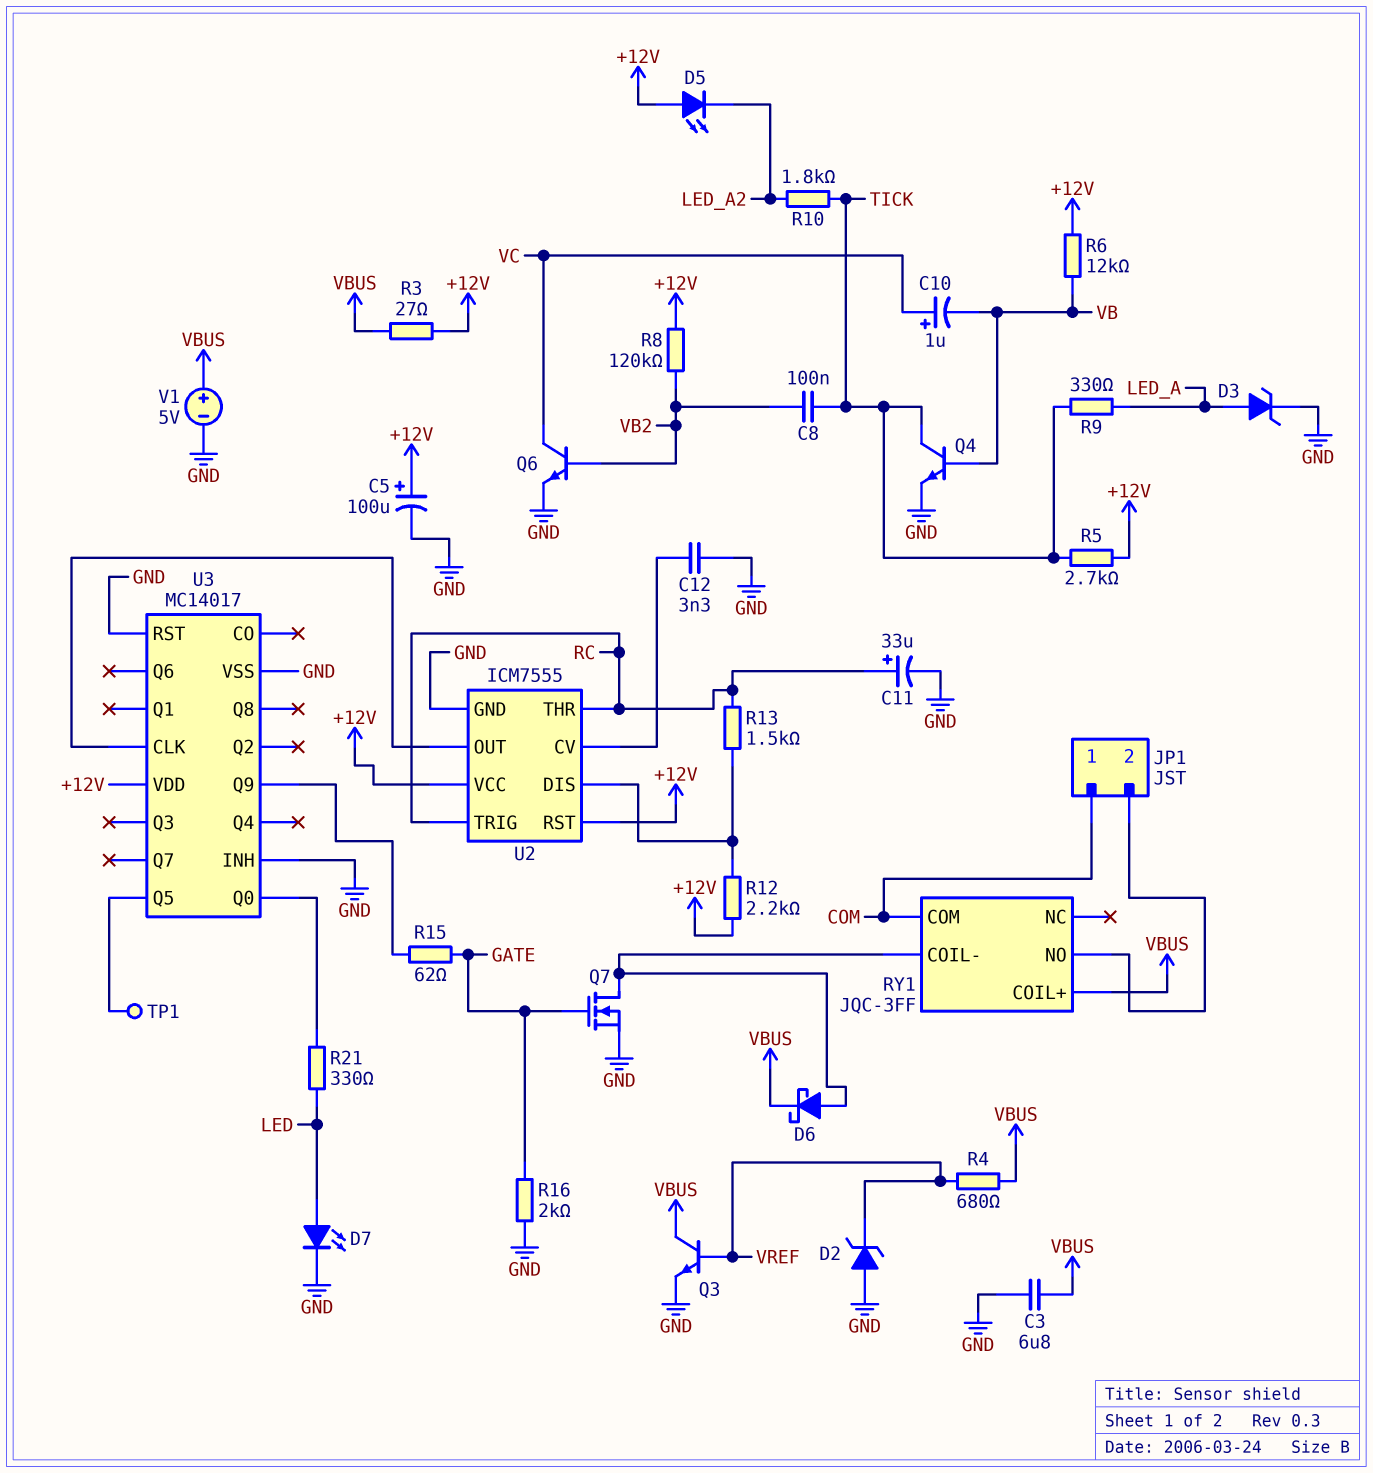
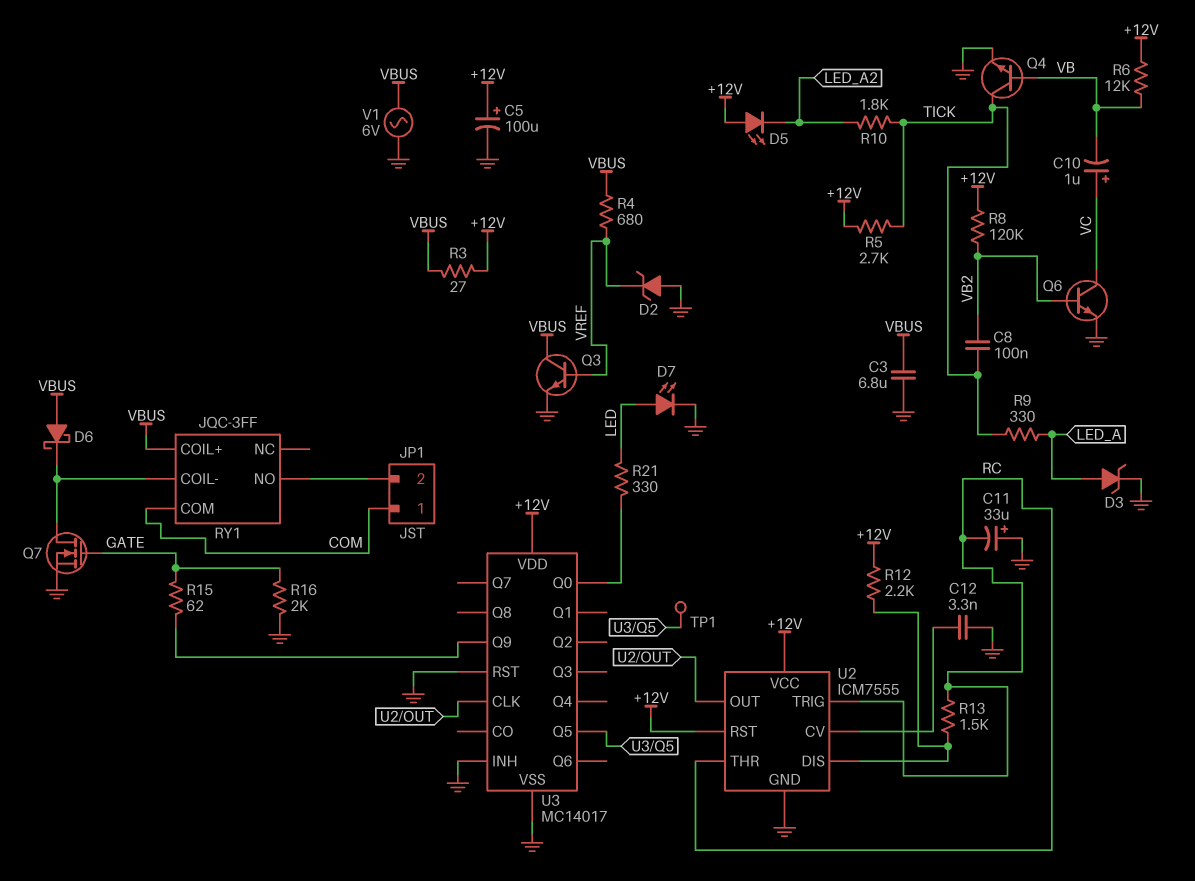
C11: 33uF (plus RC, minus GND) -> 33uF (plus GND, minus RC)
D6: schottky (A RY1/COIL-, K VBUS) -> schottky (A VBUS, K RY1/COIL-)
V1: 5V (plus VBUS, minus GND) -> AC 6V (GND, VBUS)

